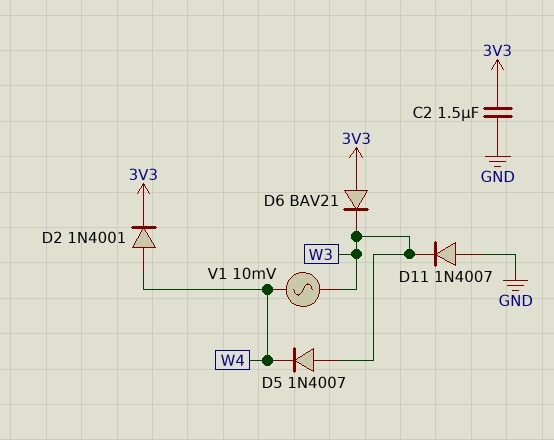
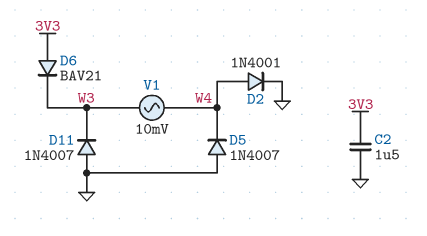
D2: diode 1N4001 (A W4, K 3V3) -> diode 1N4001 (A W4, K GND)
D5: diode 1N4007 (A W3, K W4) -> diode 1N4007 (A GND, K W4)

